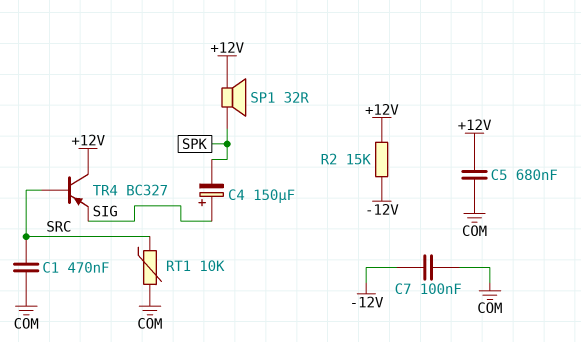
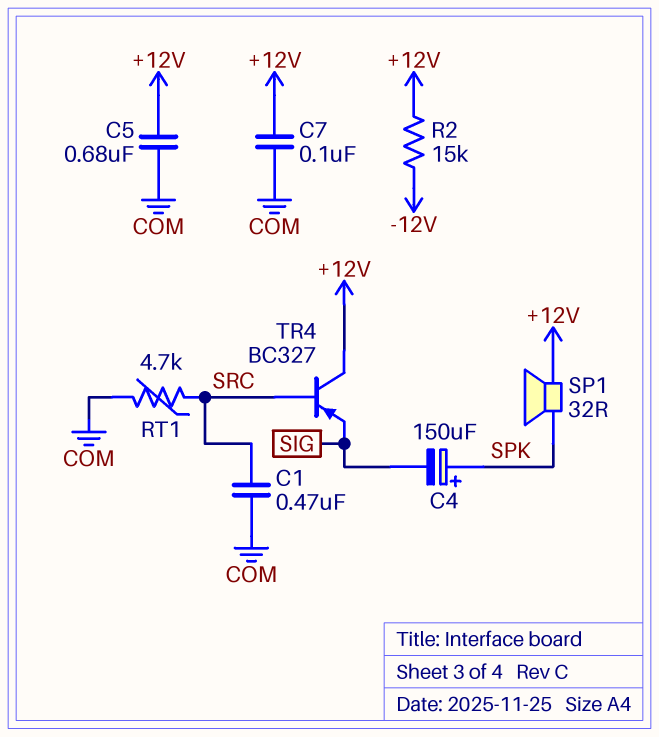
C4: 150uF (plus SIG, minus SPK) -> 150uF (plus SPK, minus SIG)
C7: 100nF (-12V, COM) -> 100nF (+12V, COM)
RT1: 10k (COM, SRC) -> 4.7k (COM, SRC)

